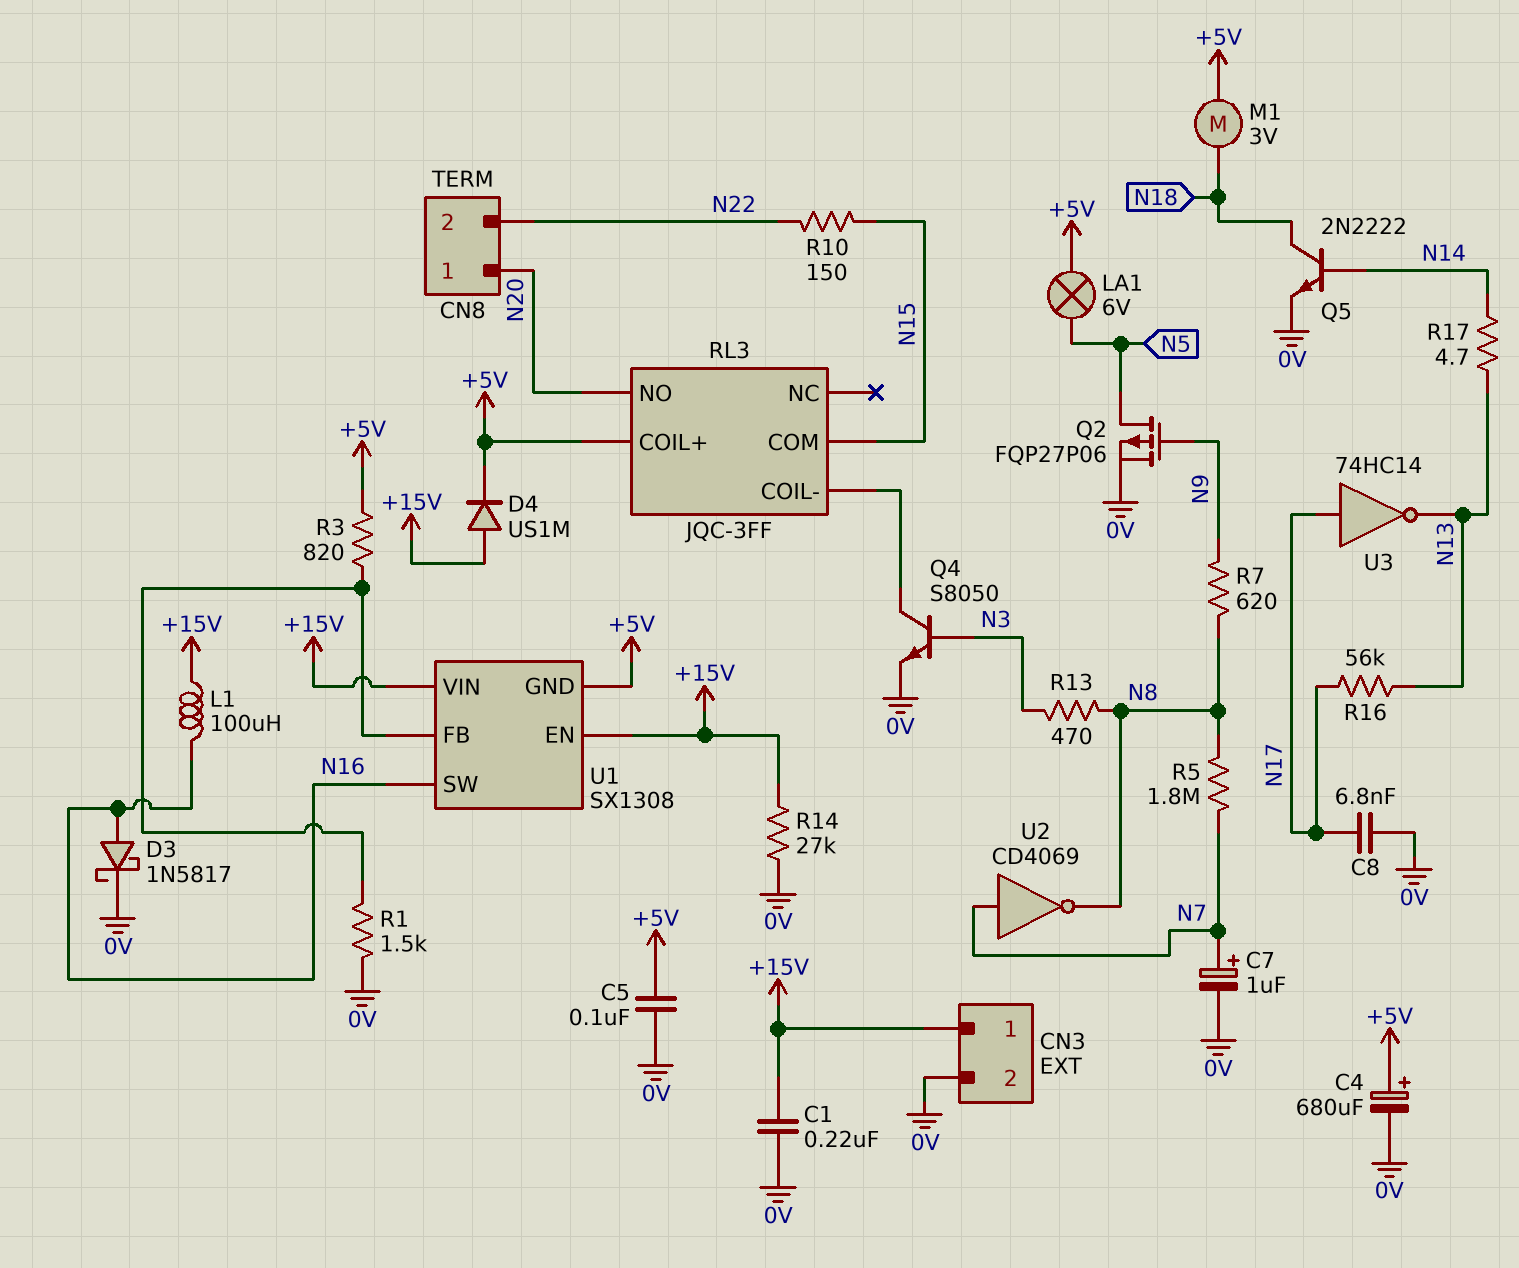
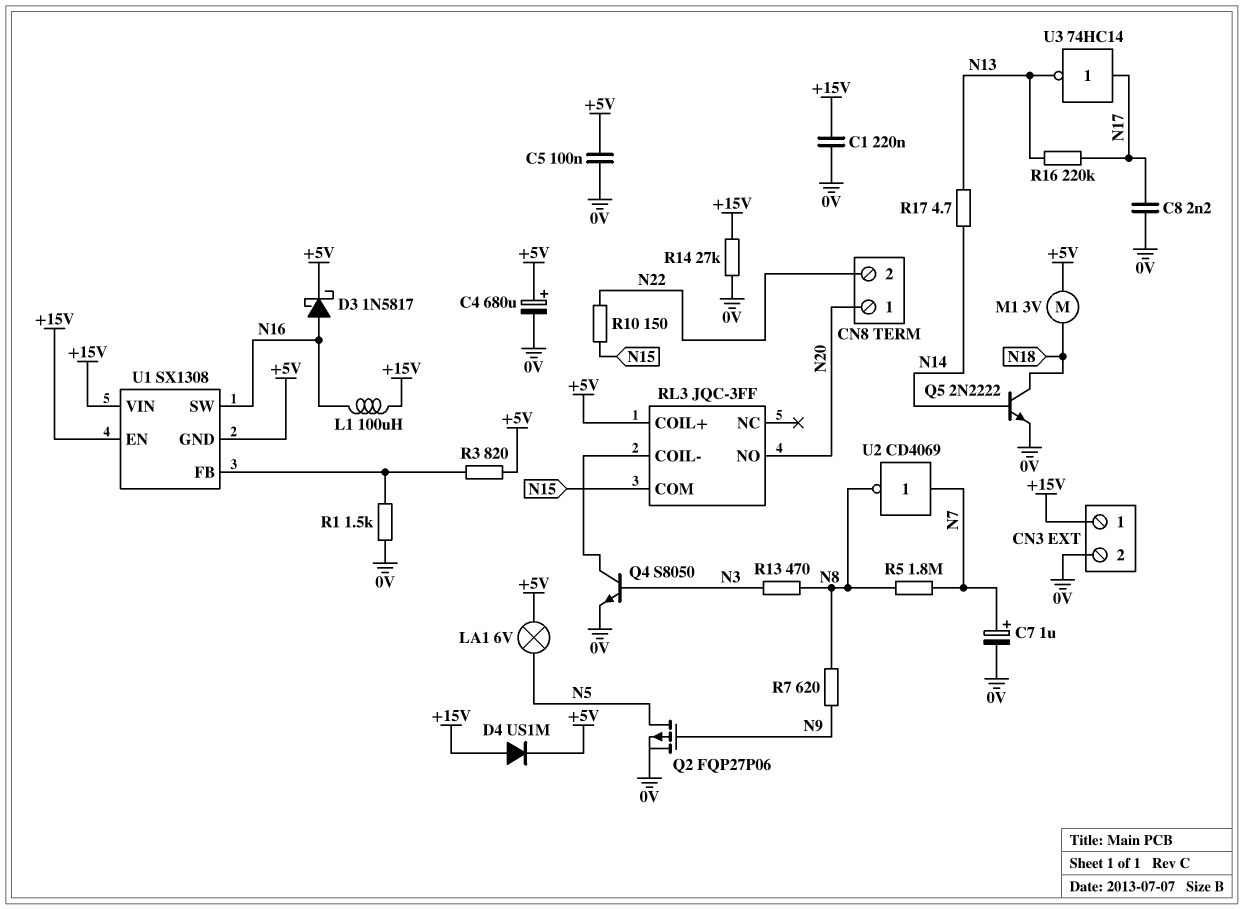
C8: 6.8nF (0V, N17) -> 2.2nF (0V, N17)
D3: schottky 1N5817 (A N16, K 0V) -> schottky 1N5817 (A N16, K +5V)
R16: 56k (N13, N17) -> 220k (N13, N17)

